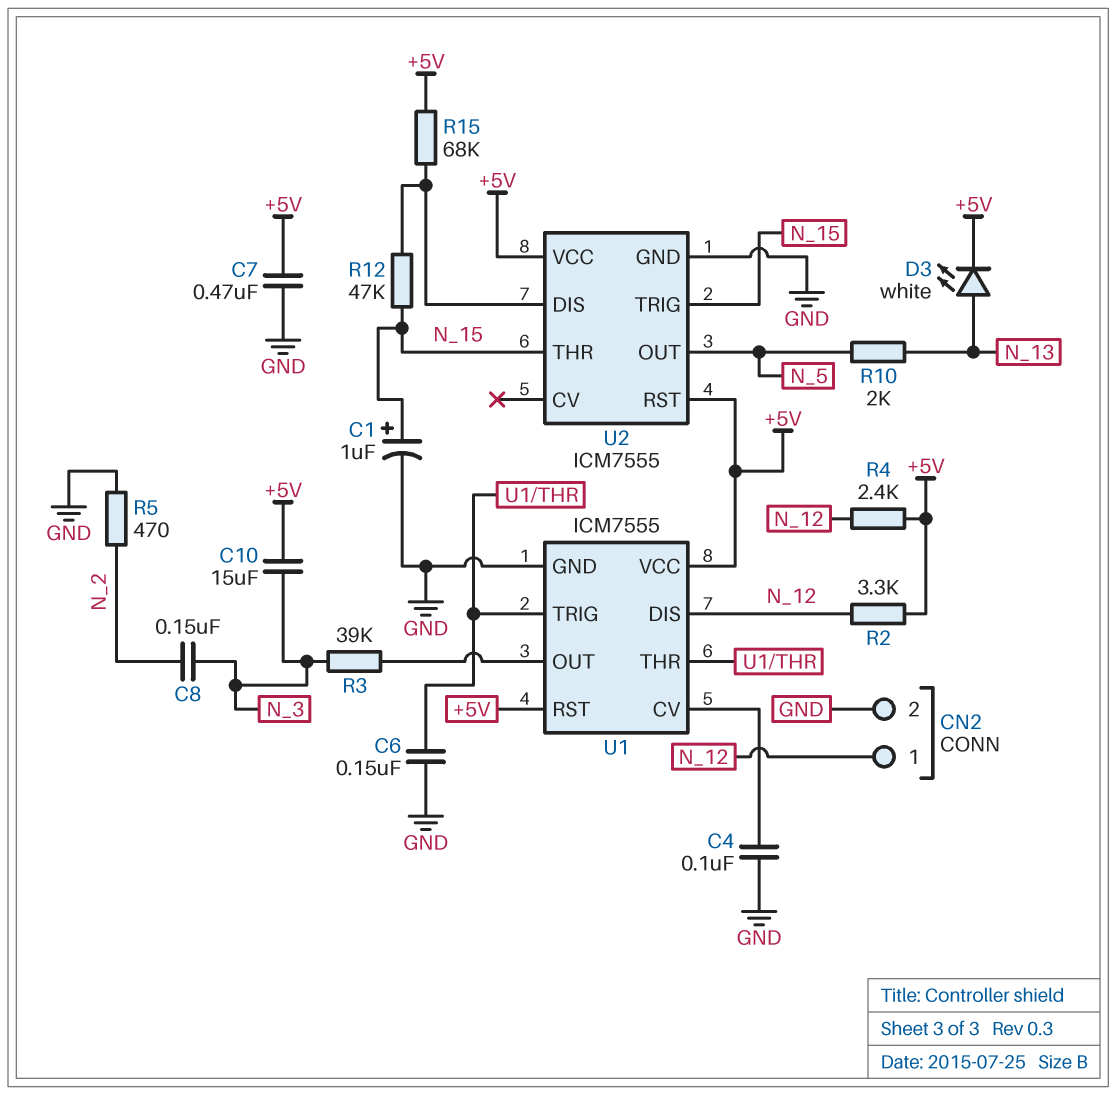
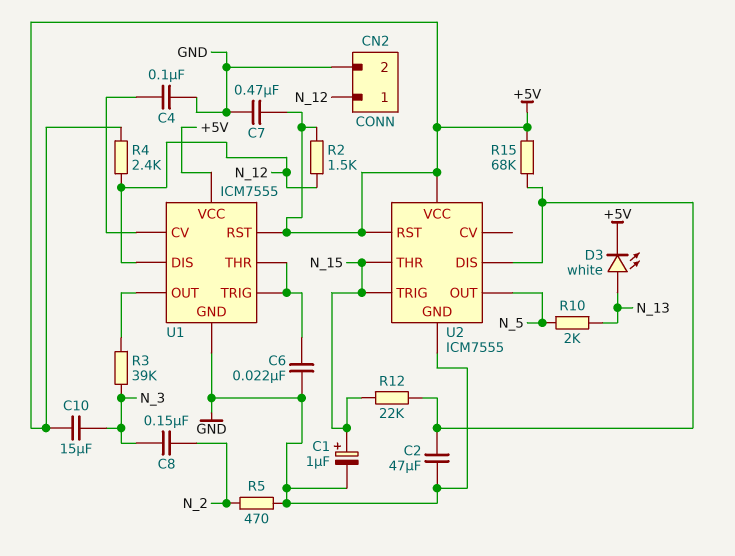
C2: none -> 47uF (GND, U2/DIS)
C6: 150nF (GND, U1/THR) -> 22nF (GND, U1/THR)
R2: 3.3k (+5V, N_12) -> 1.5k (+5V, N_12)
R12: 47k (N_15, U2/DIS) -> 22k (N_15, U2/DIS)

